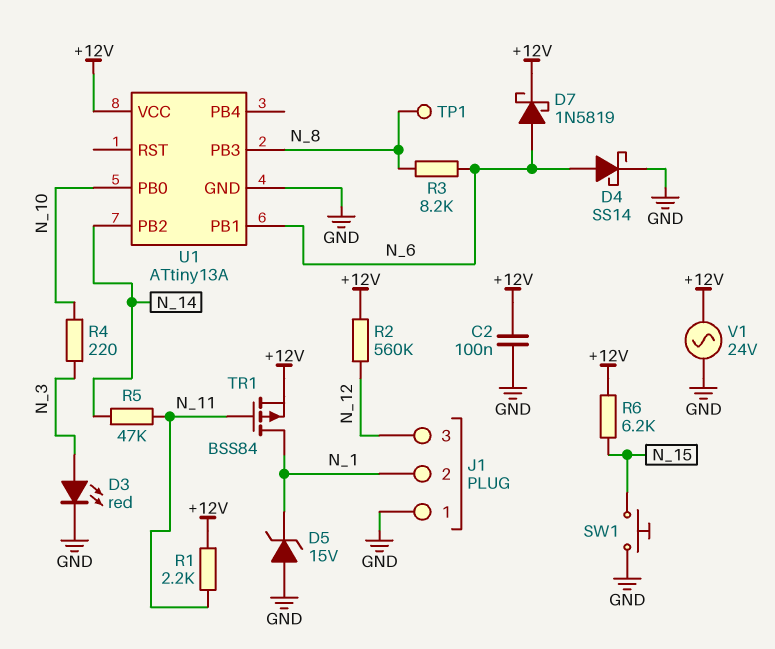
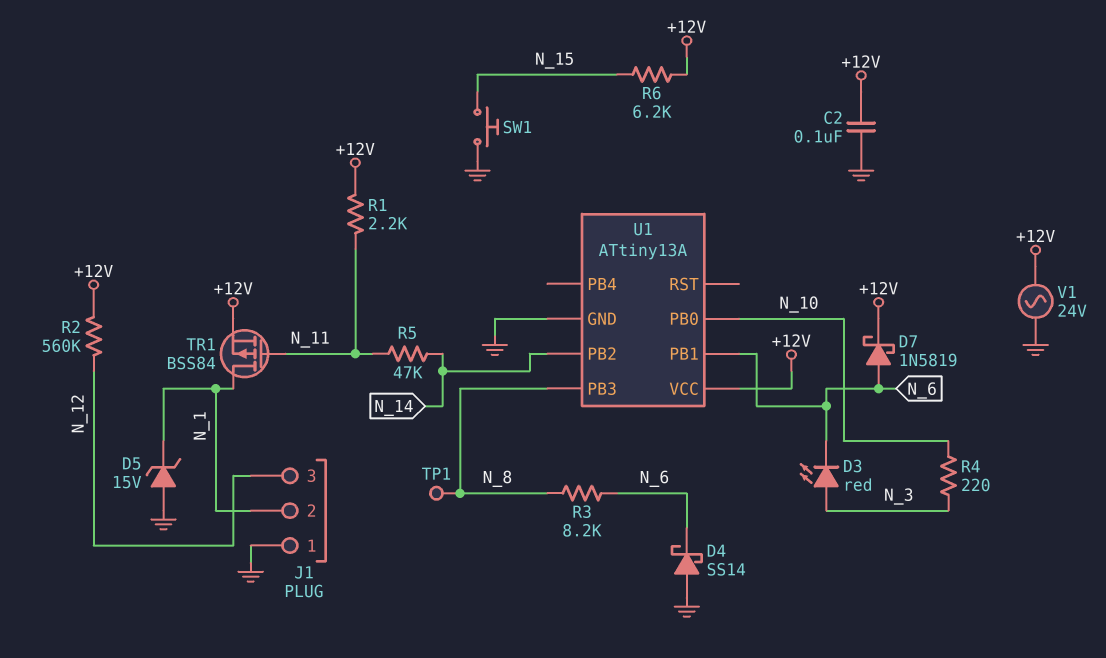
D3: LED red (A N_3, K GND) -> LED red (A N_3, K N_6)
D4: schottky SS14 (A N_6, K GND) -> schottky SS14 (A GND, K N_6)

